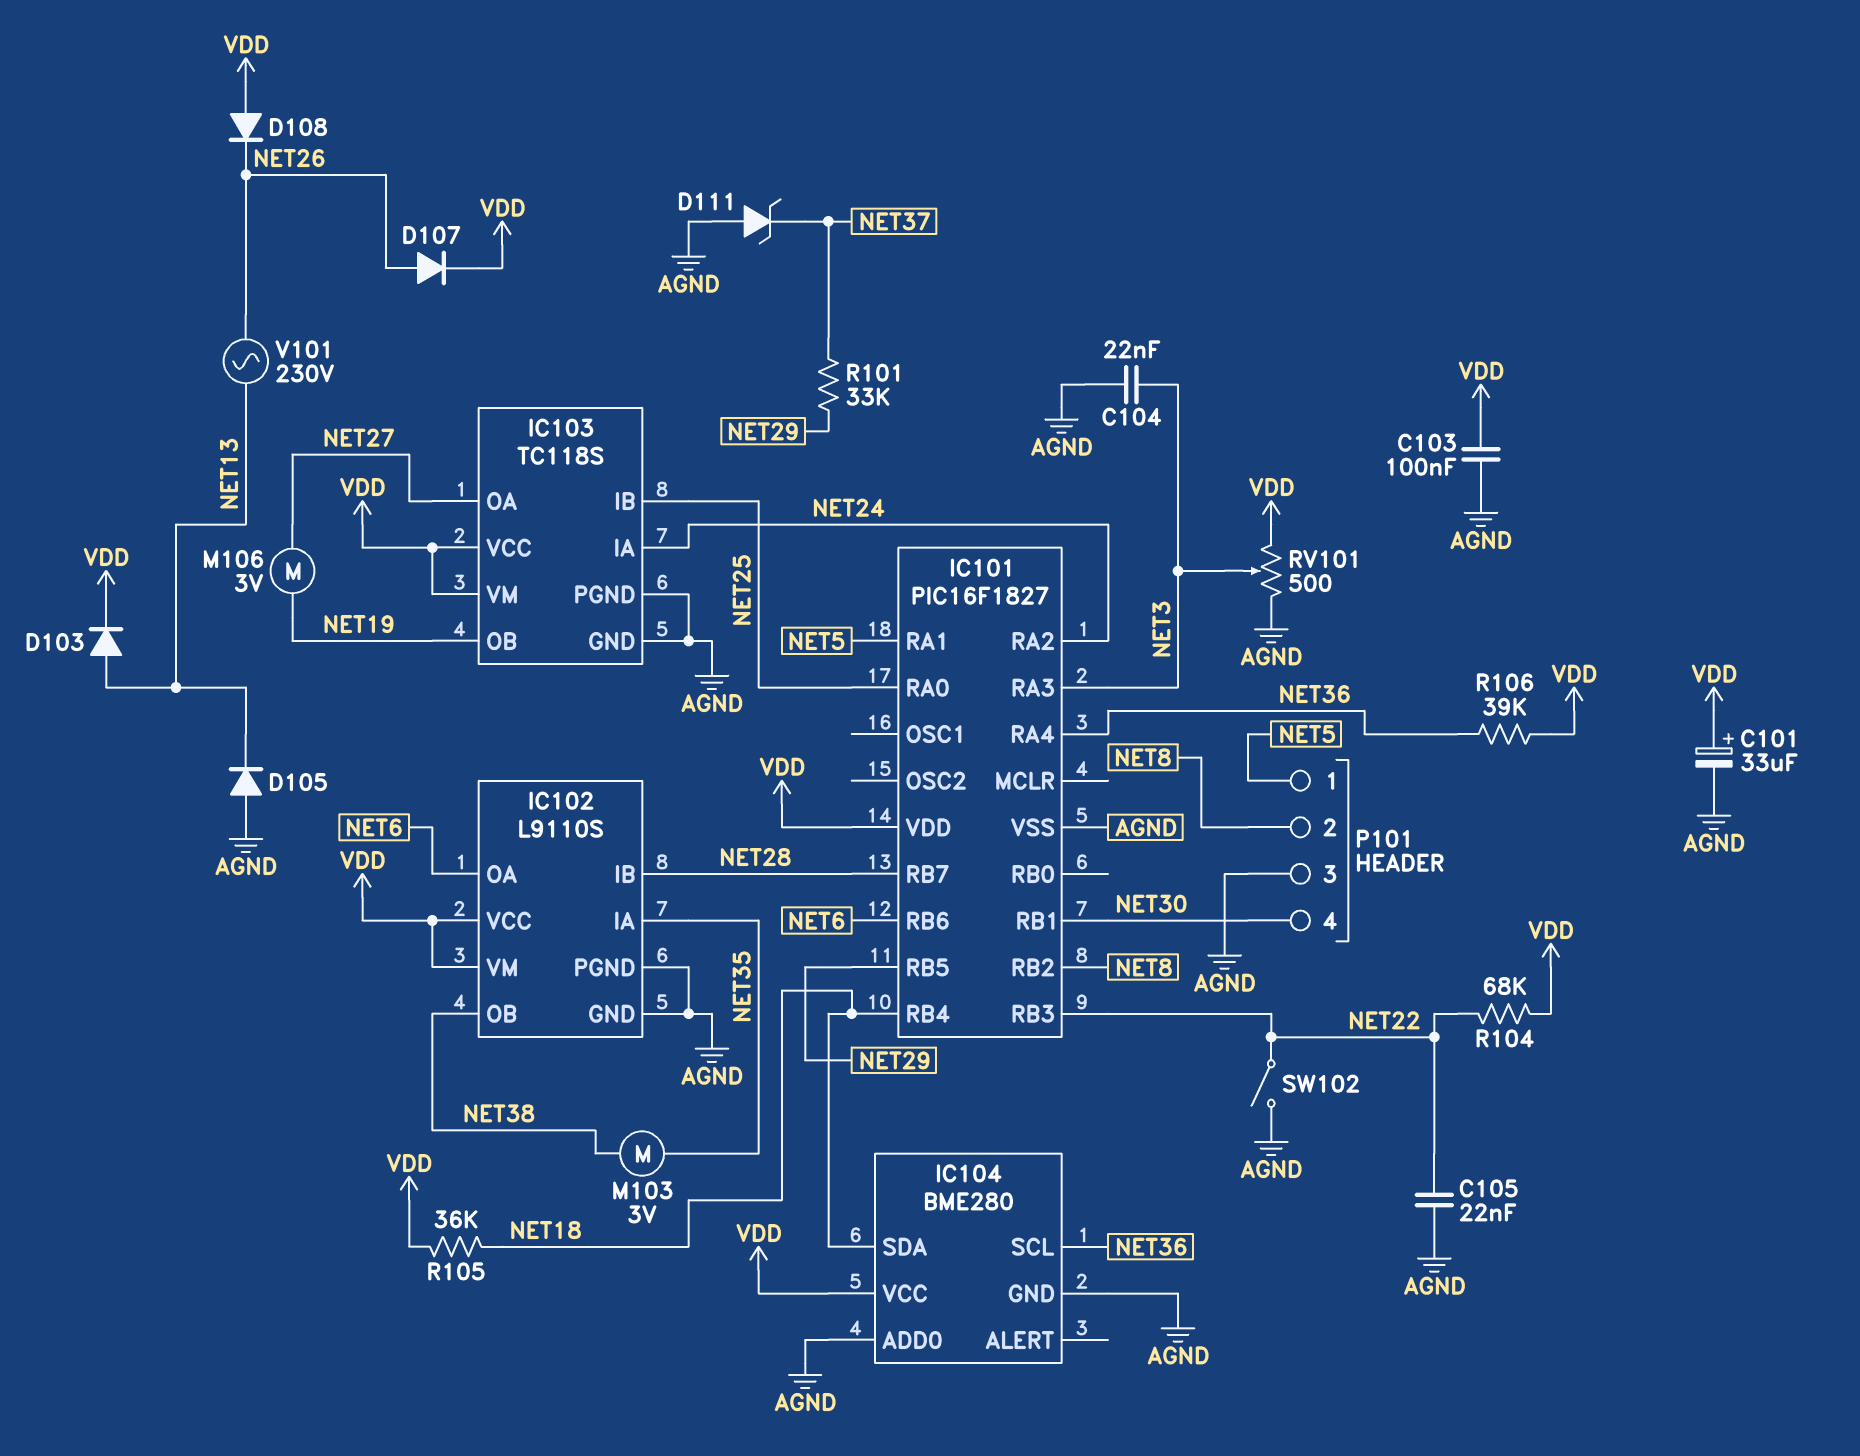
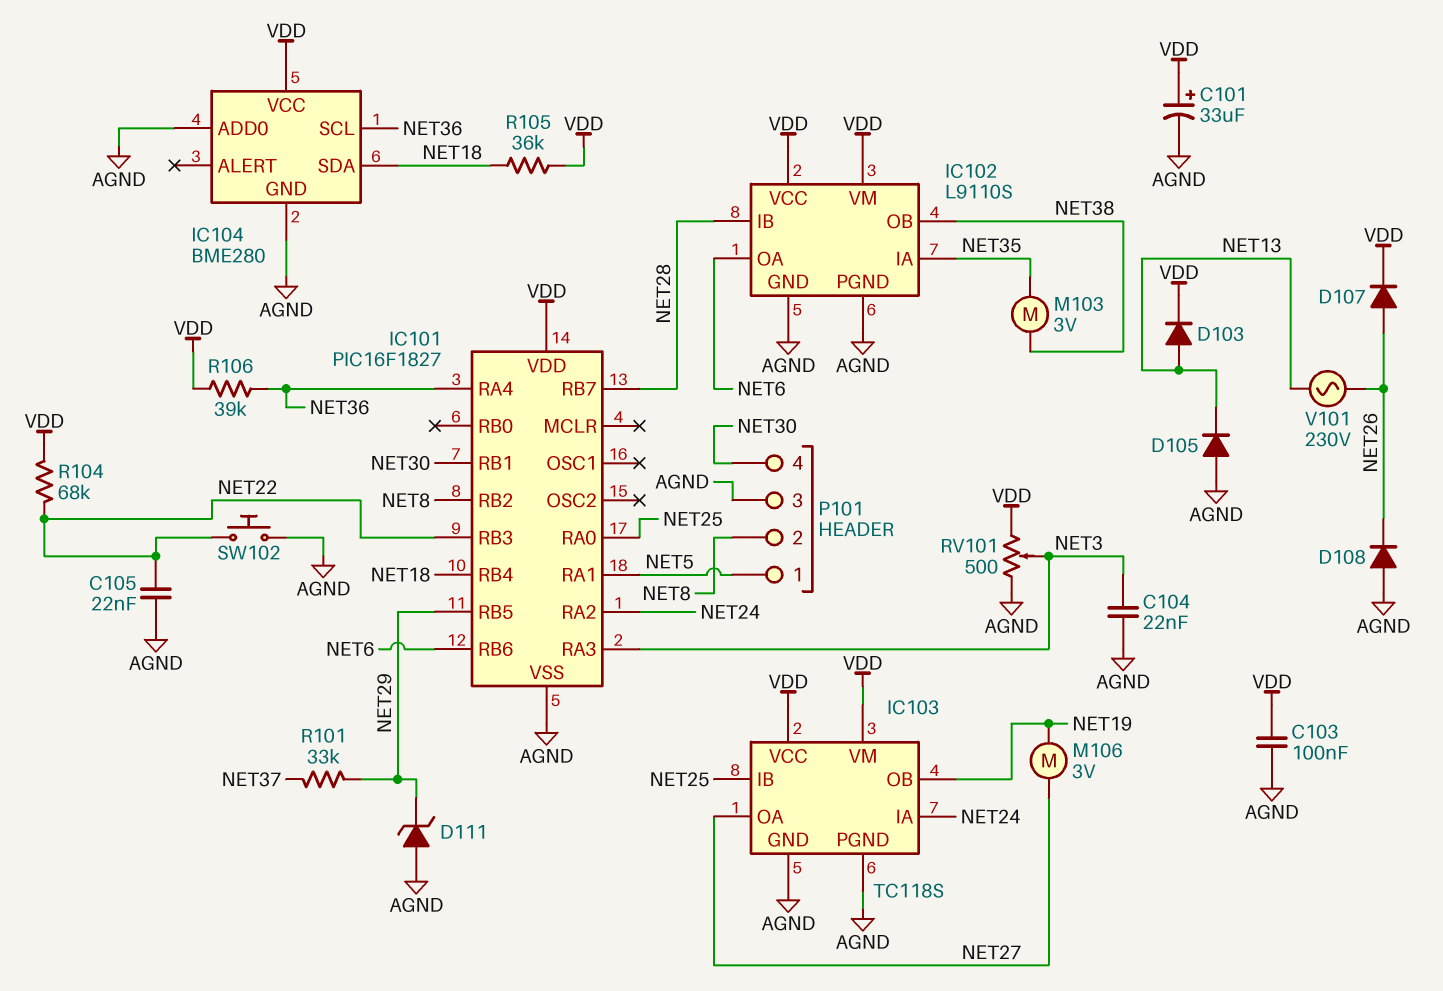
D108: diode (A VDD, K NET26) -> diode (A AGND, K NET26)
D111: zener (A AGND, K NET37) -> zener (A AGND, K NET29)
SW102: switch (AGND, NET22) -> button (AGND, NET22)

